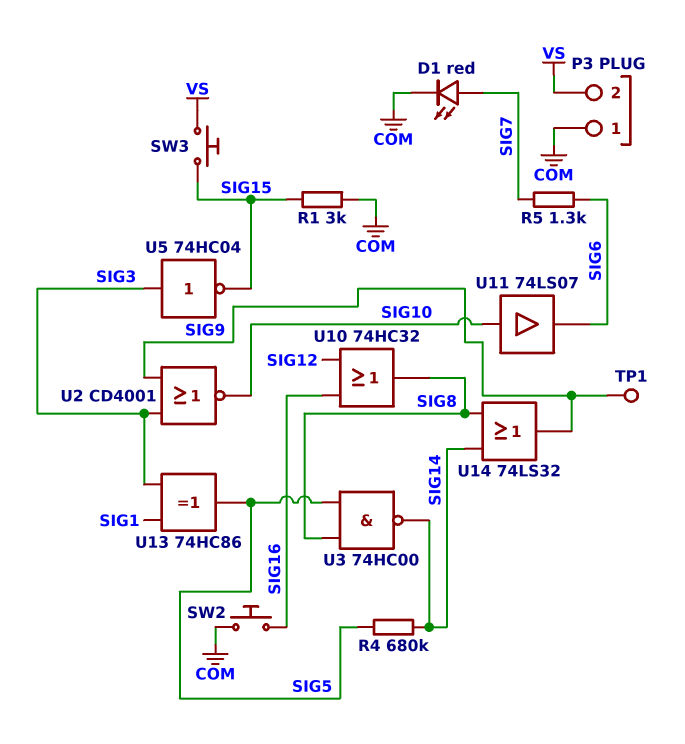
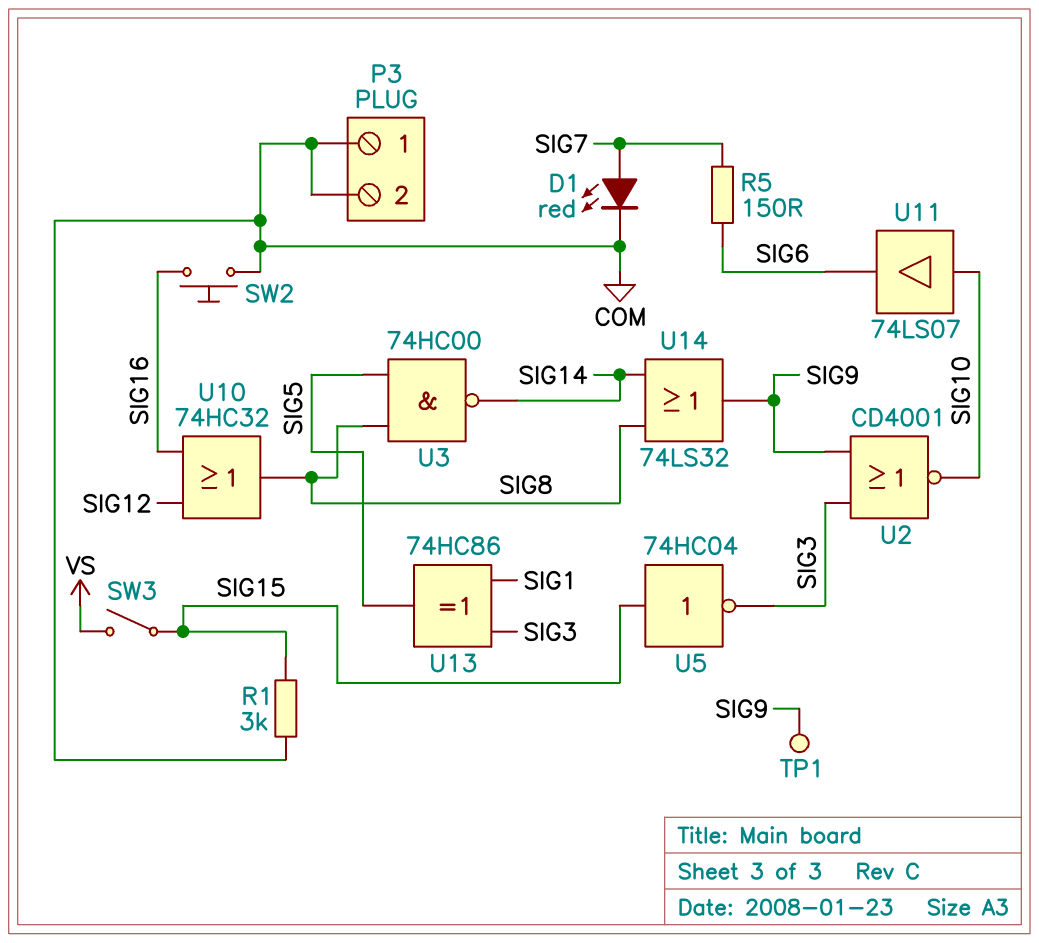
P3 pin 2: VS -> COM
R4: 680k (SIG5, SIG14) -> none
R5: 1.3k (SIG6, SIG7) -> 150 (SIG6, SIG7)
SW3: button (SIG15, VS) -> switch (SIG15, VS)
U5: NOT 74HC04 (in SIG3, out SIG15) -> NOT 74HC04 (in SIG15, out SIG3)

